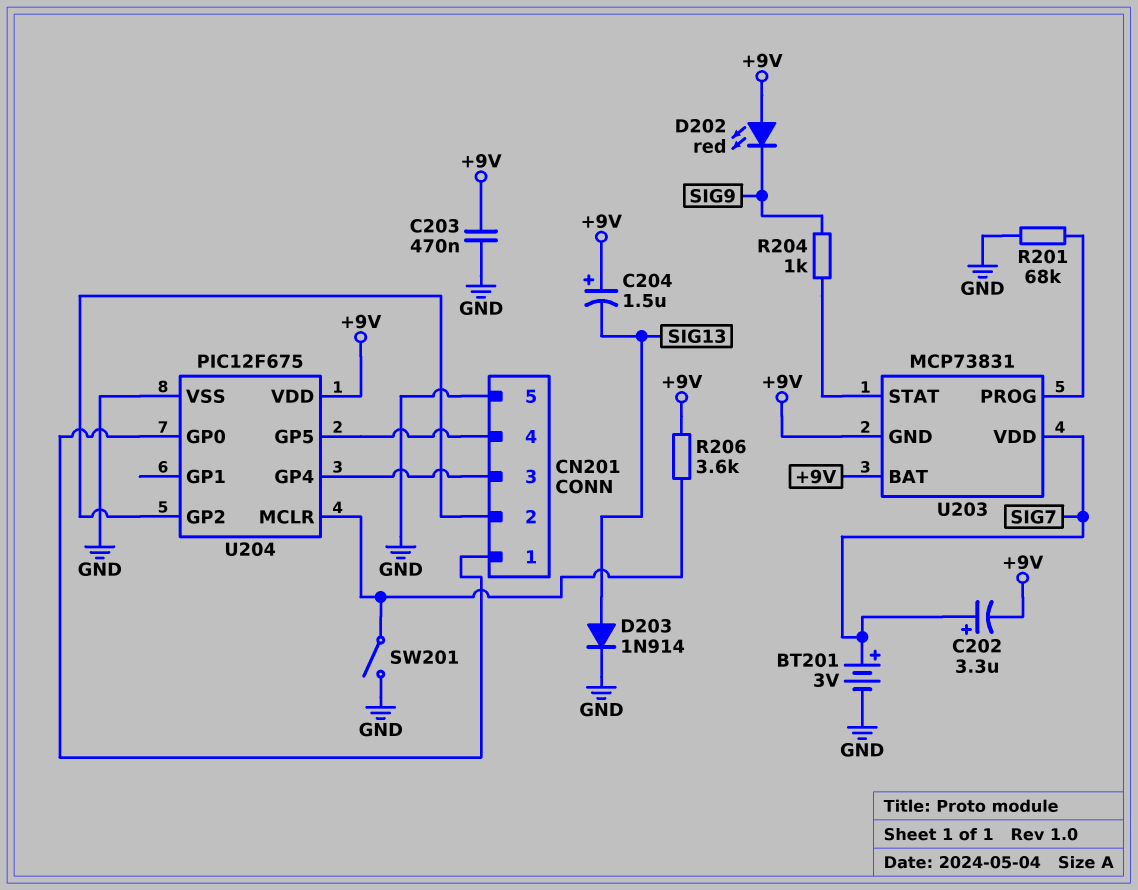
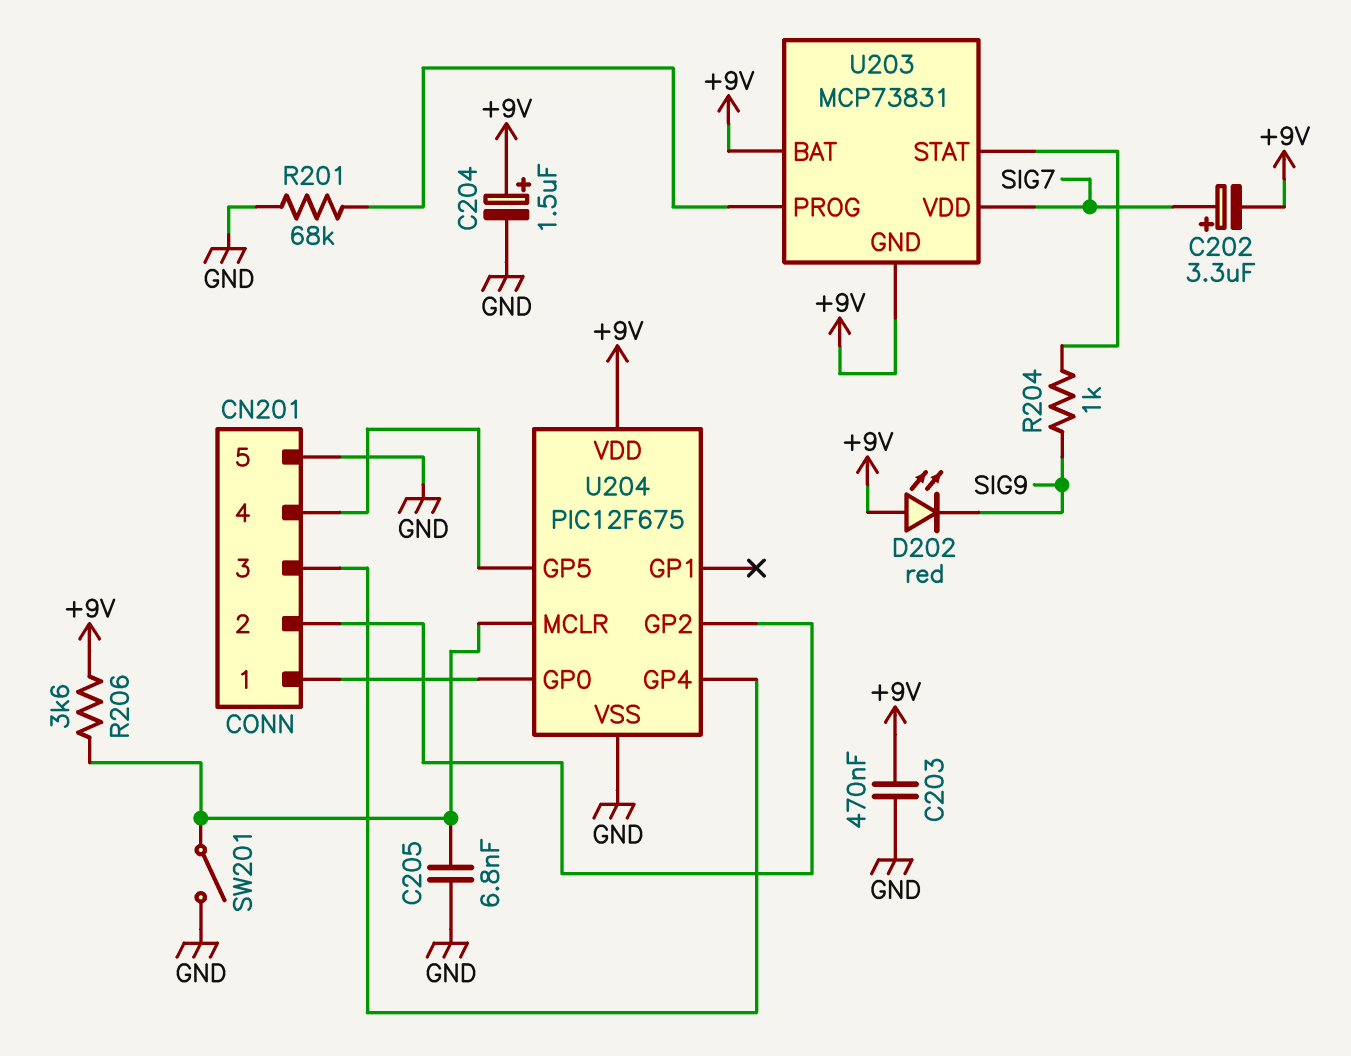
BT201: 3V (plus SIG7, minus GND) -> none
C204: 1.5uF (plus +9V, minus SIG13) -> 1.5uF (plus +9V, minus GND)
C205: none -> 6.8nF (GND, U204/MCLR)
D203: diode 1N914 (A SIG13, K GND) -> none

